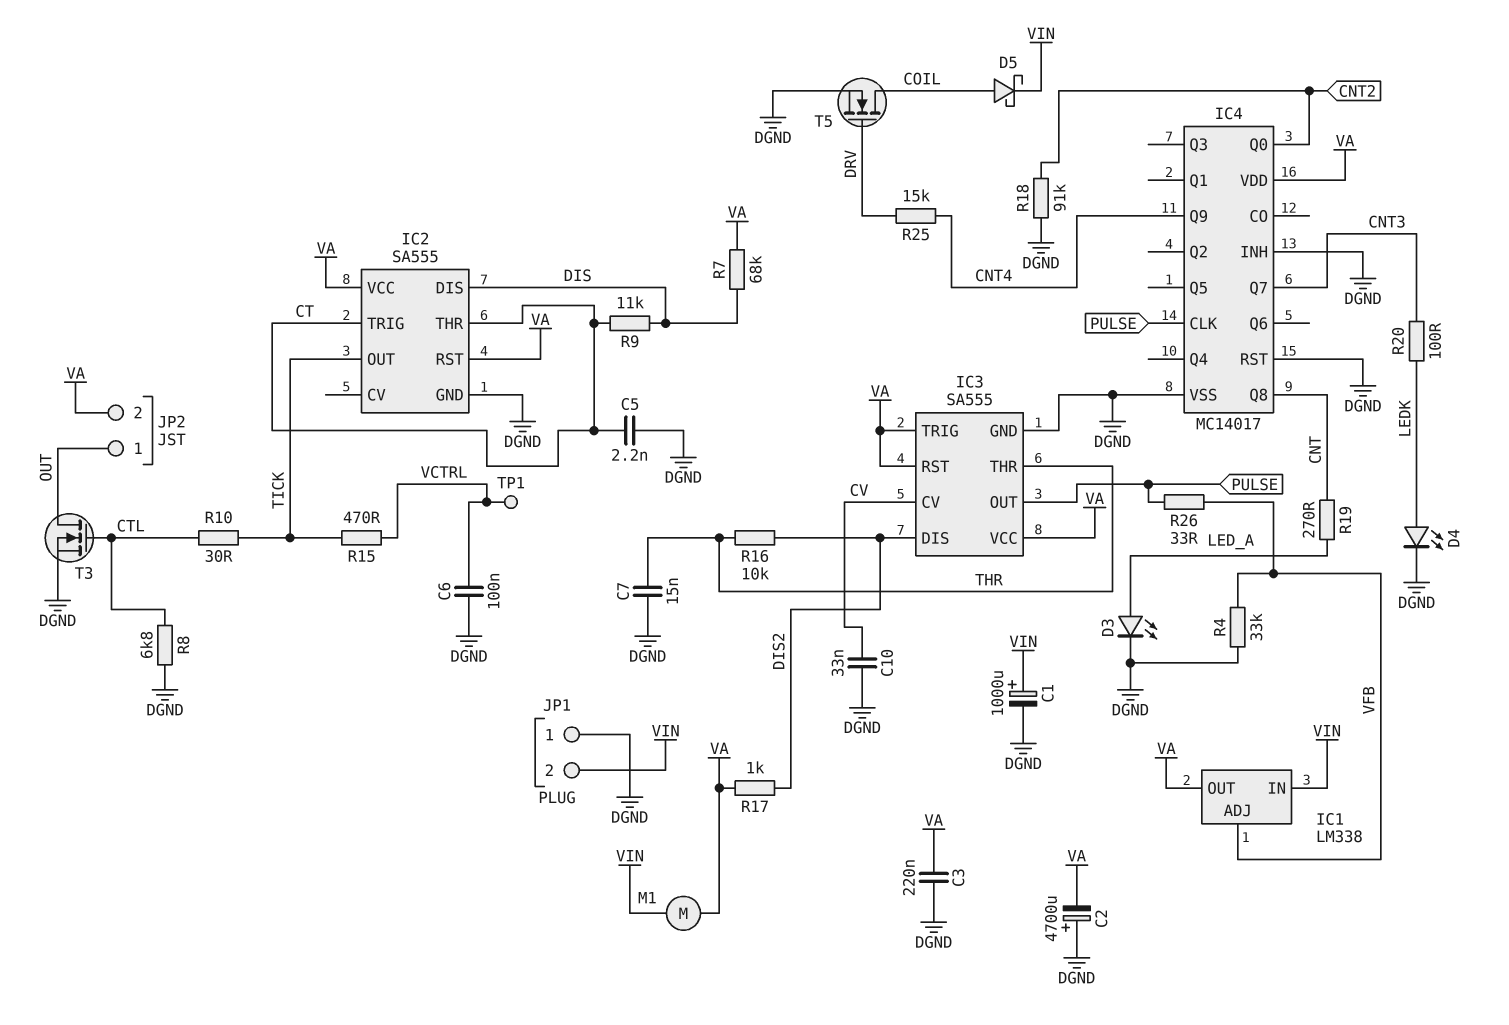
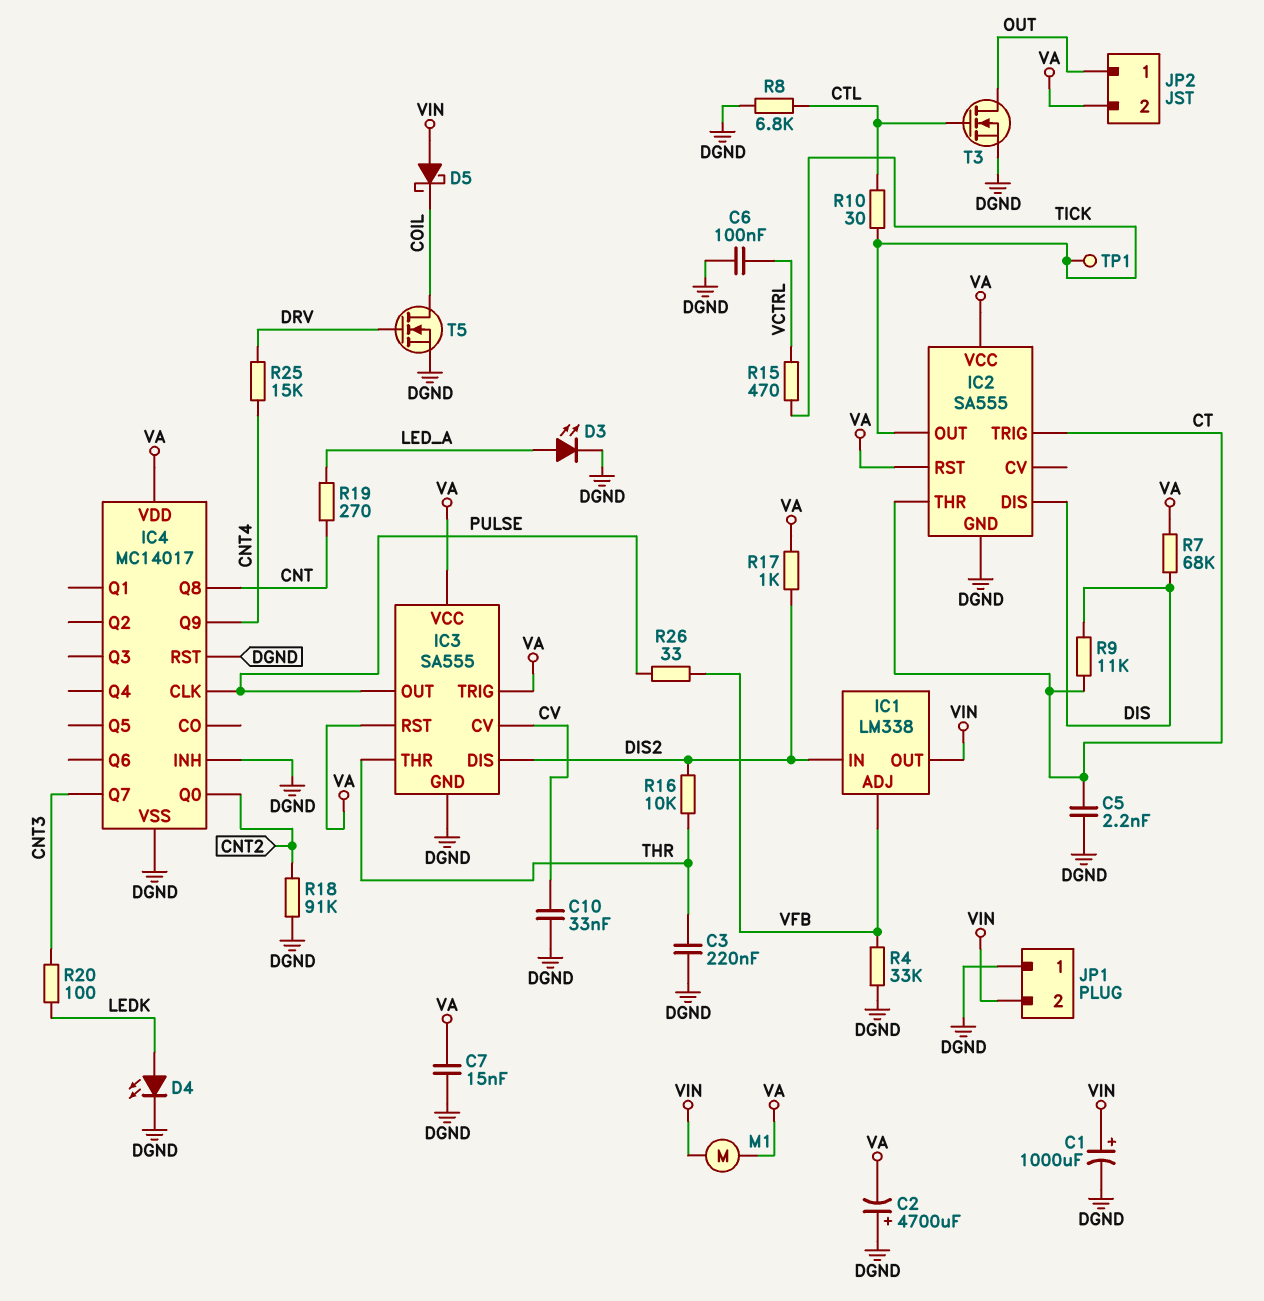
C3: 220nF (DGND, VA) -> 220nF (DGND, THR)
C7: 15nF (DGND, THR) -> 15nF (DGND, VA)
D5: schottky (A COIL, K VIN) -> schottky (A VIN, K COIL)
IC1 pin IN: VIN -> DIS2
IC1 pin OUT: VA -> VIN
TP1: test point (VCTRL) -> test point (TICK)

